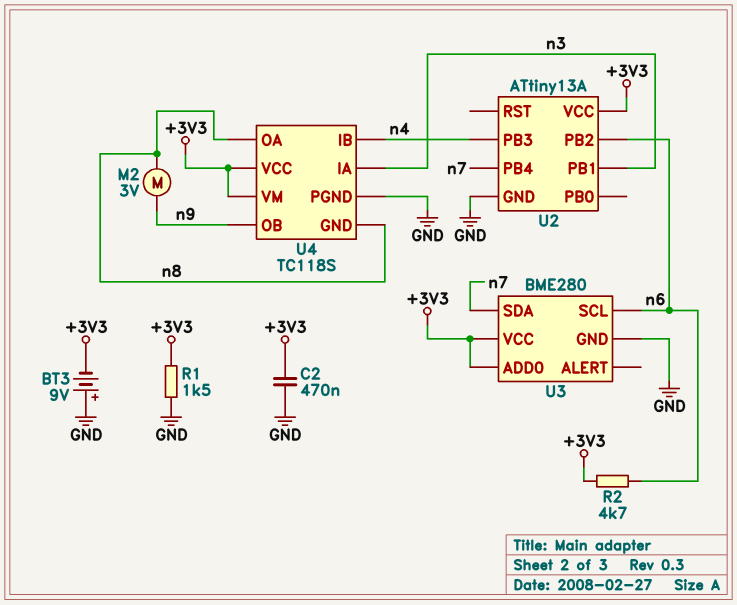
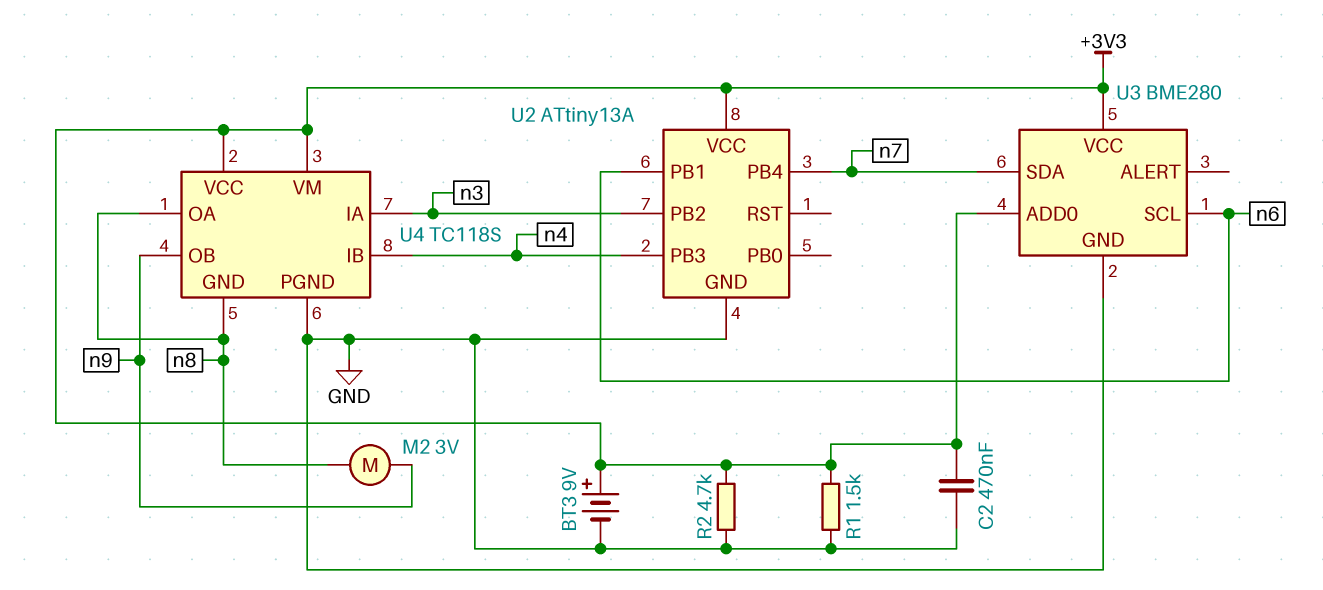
BT3: 9V (plus GND, minus +3V3) -> 9V (plus +3V3, minus GND)
R2: 4.7k (+3V3, n6) -> 4.7k (+3V3, GND)
U2 pin PB1: n3 -> n6
U2 pin PB2: n6 -> n3

